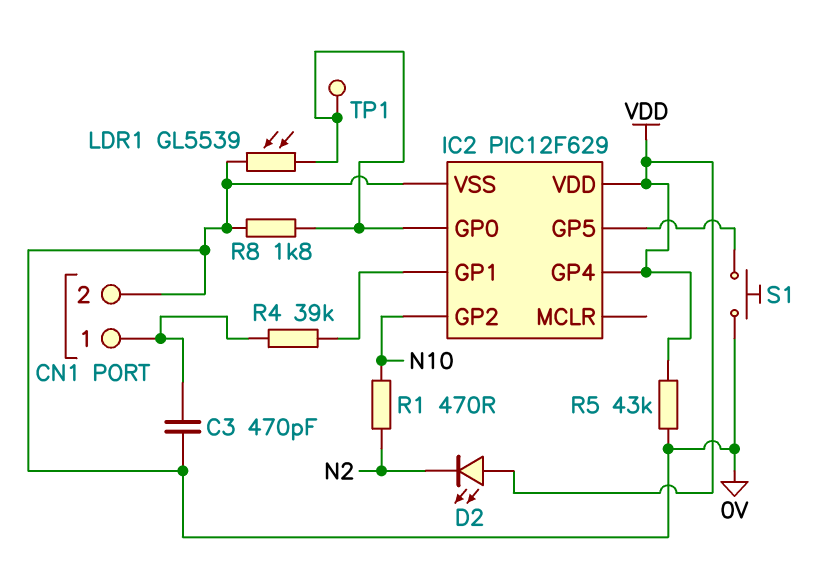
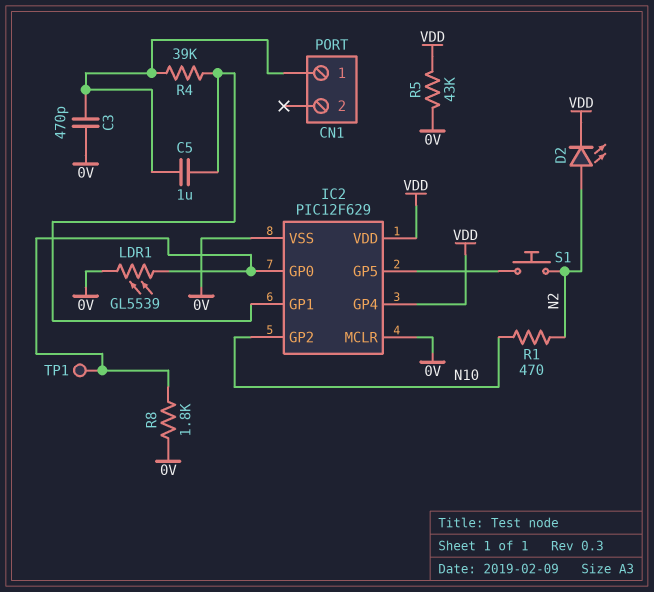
C5: none -> 1uF (CN1/1, IC2/GP1)
CN1 pin 2: 0V -> none
D2: LED (A VDD, K N2) -> LED (A N2, K VDD)
IC2 pin MCLR: none -> 0V
S1: button (0V, IC2/GP5) -> button (IC2/GP5, N2)

